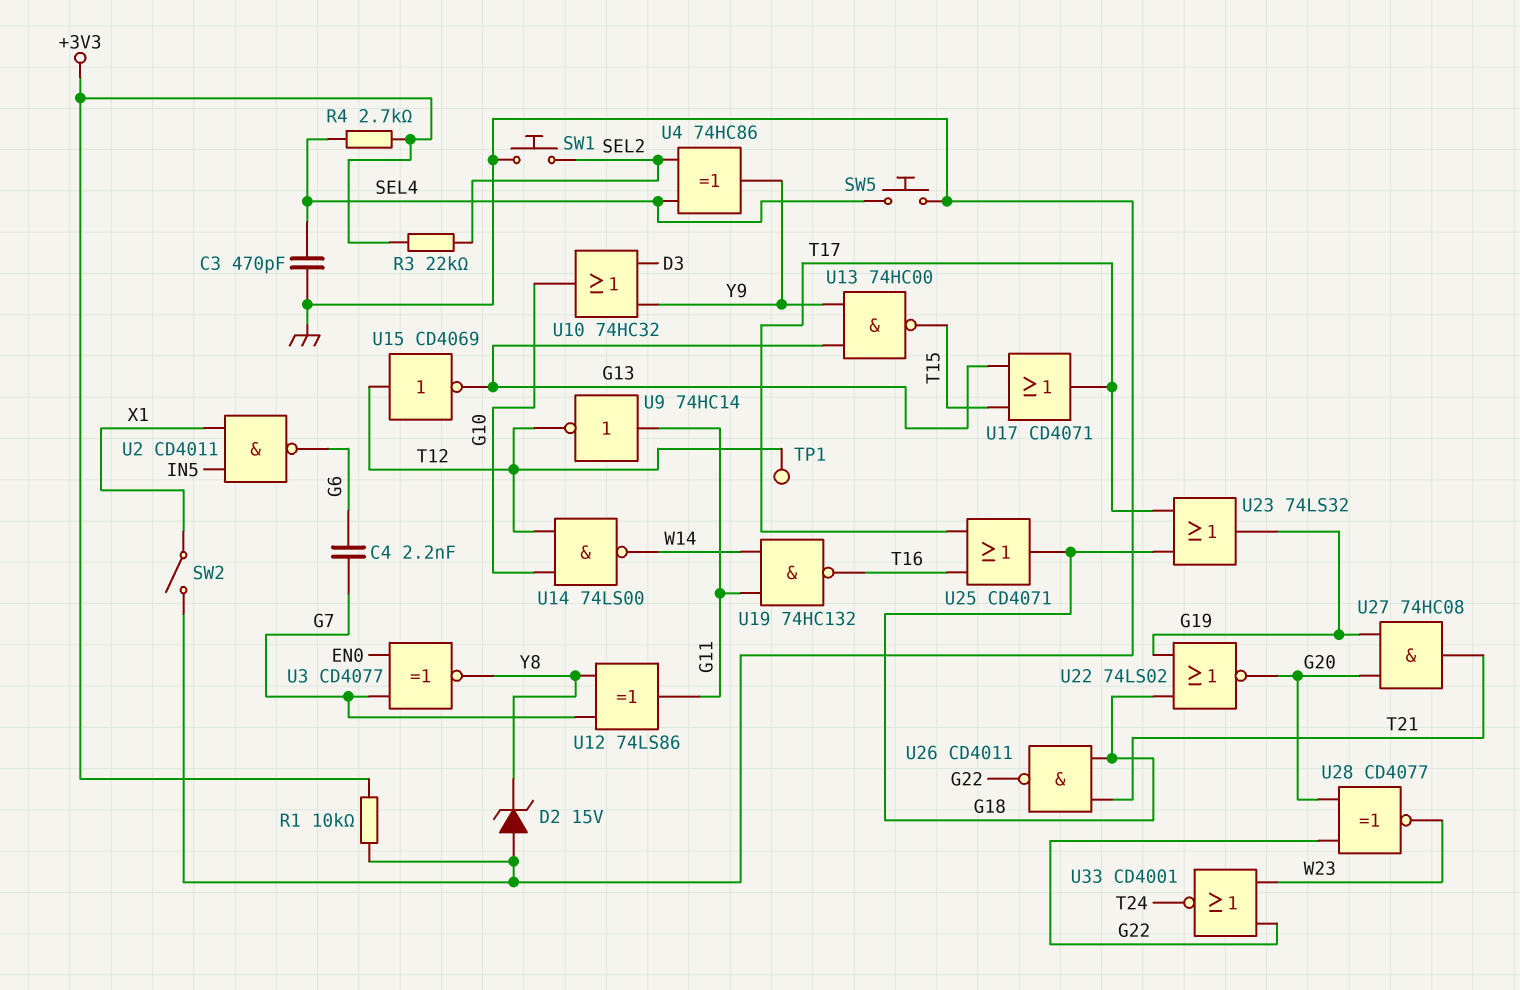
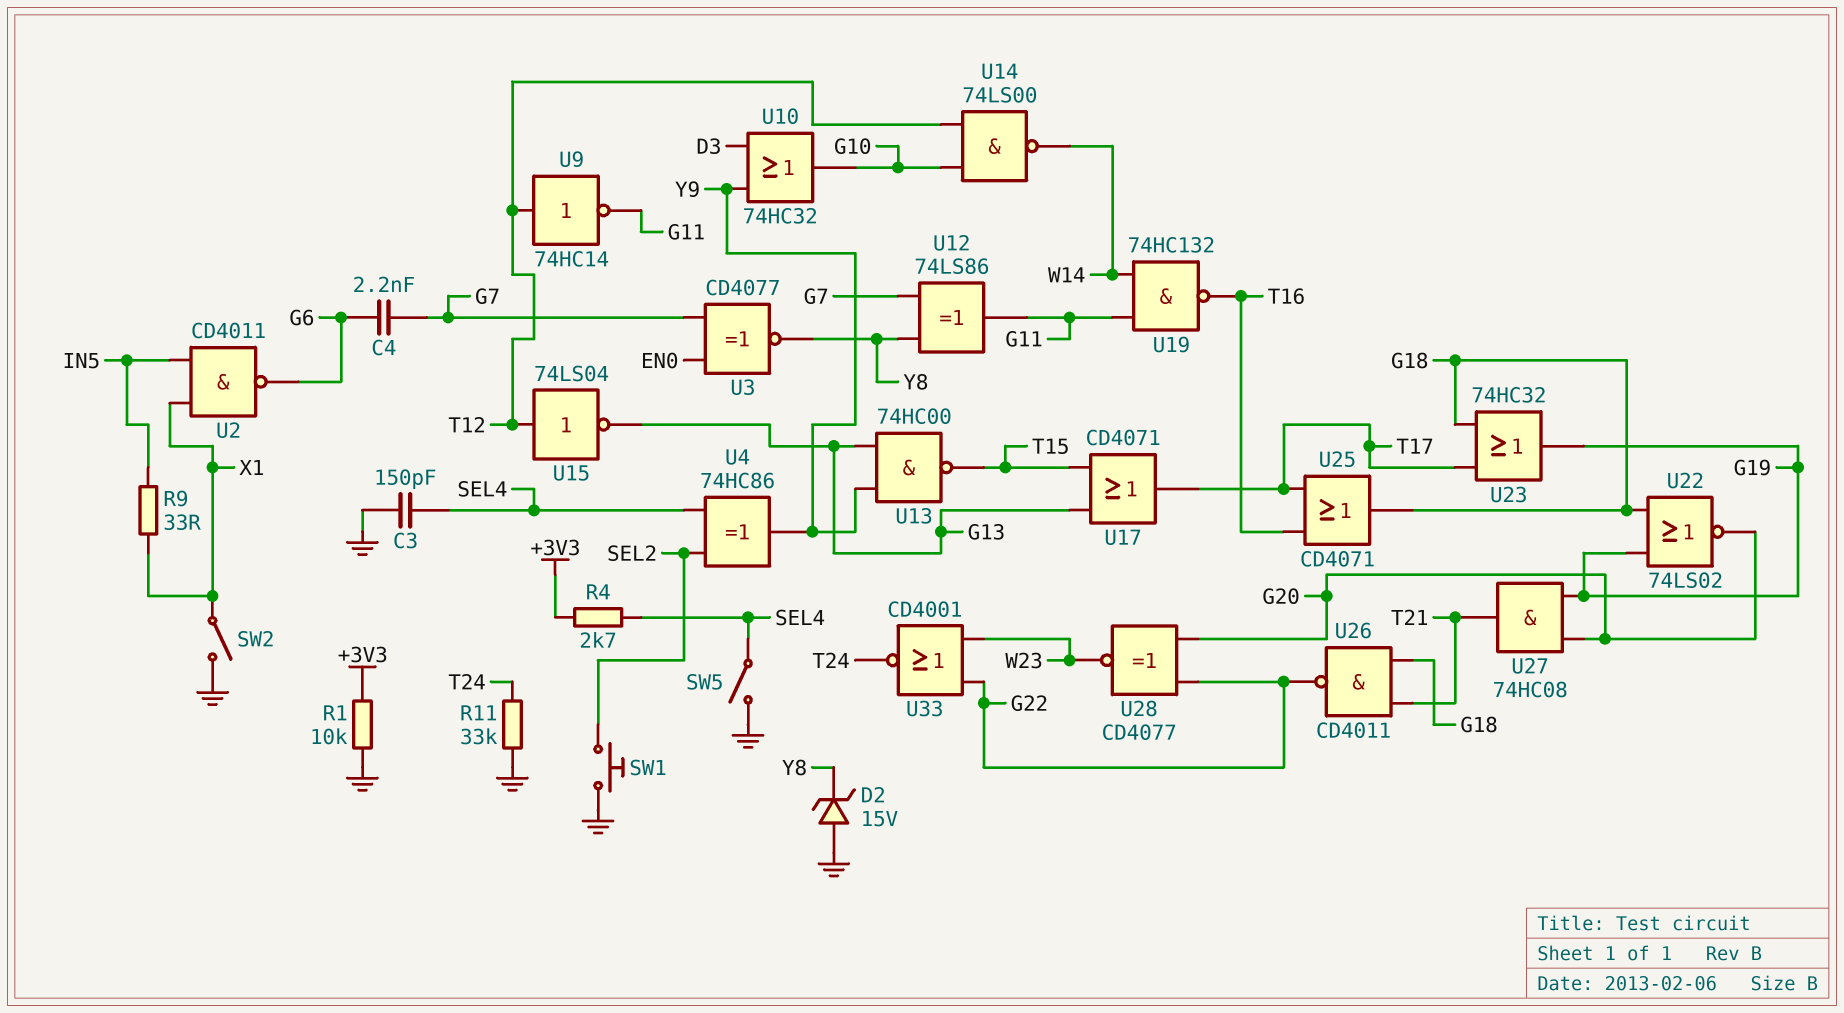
C3: 470pF (GND, SEL4) -> 150pF (GND, SEL4)
R3: 22k (+3V3, SEL2) -> none
R9: none -> 33 (IN5, X1)
R11: none -> 33k (GND, T24)
SW5: button (GND, SEL4) -> switch (GND, SEL4)
TP1: test point (T12) -> none
U9: NOT 74HC14 (in G11, out T12) -> NOT 74HC14 (in T12, out G11)
U15: NOT CD4069 (in T12, out G13) -> NOT 74LS04 (in T12, out G13)
U23: OR 74LS32 (in G18, in T17, out G19) -> OR 74HC32 (in G18, in T17, out G19)

